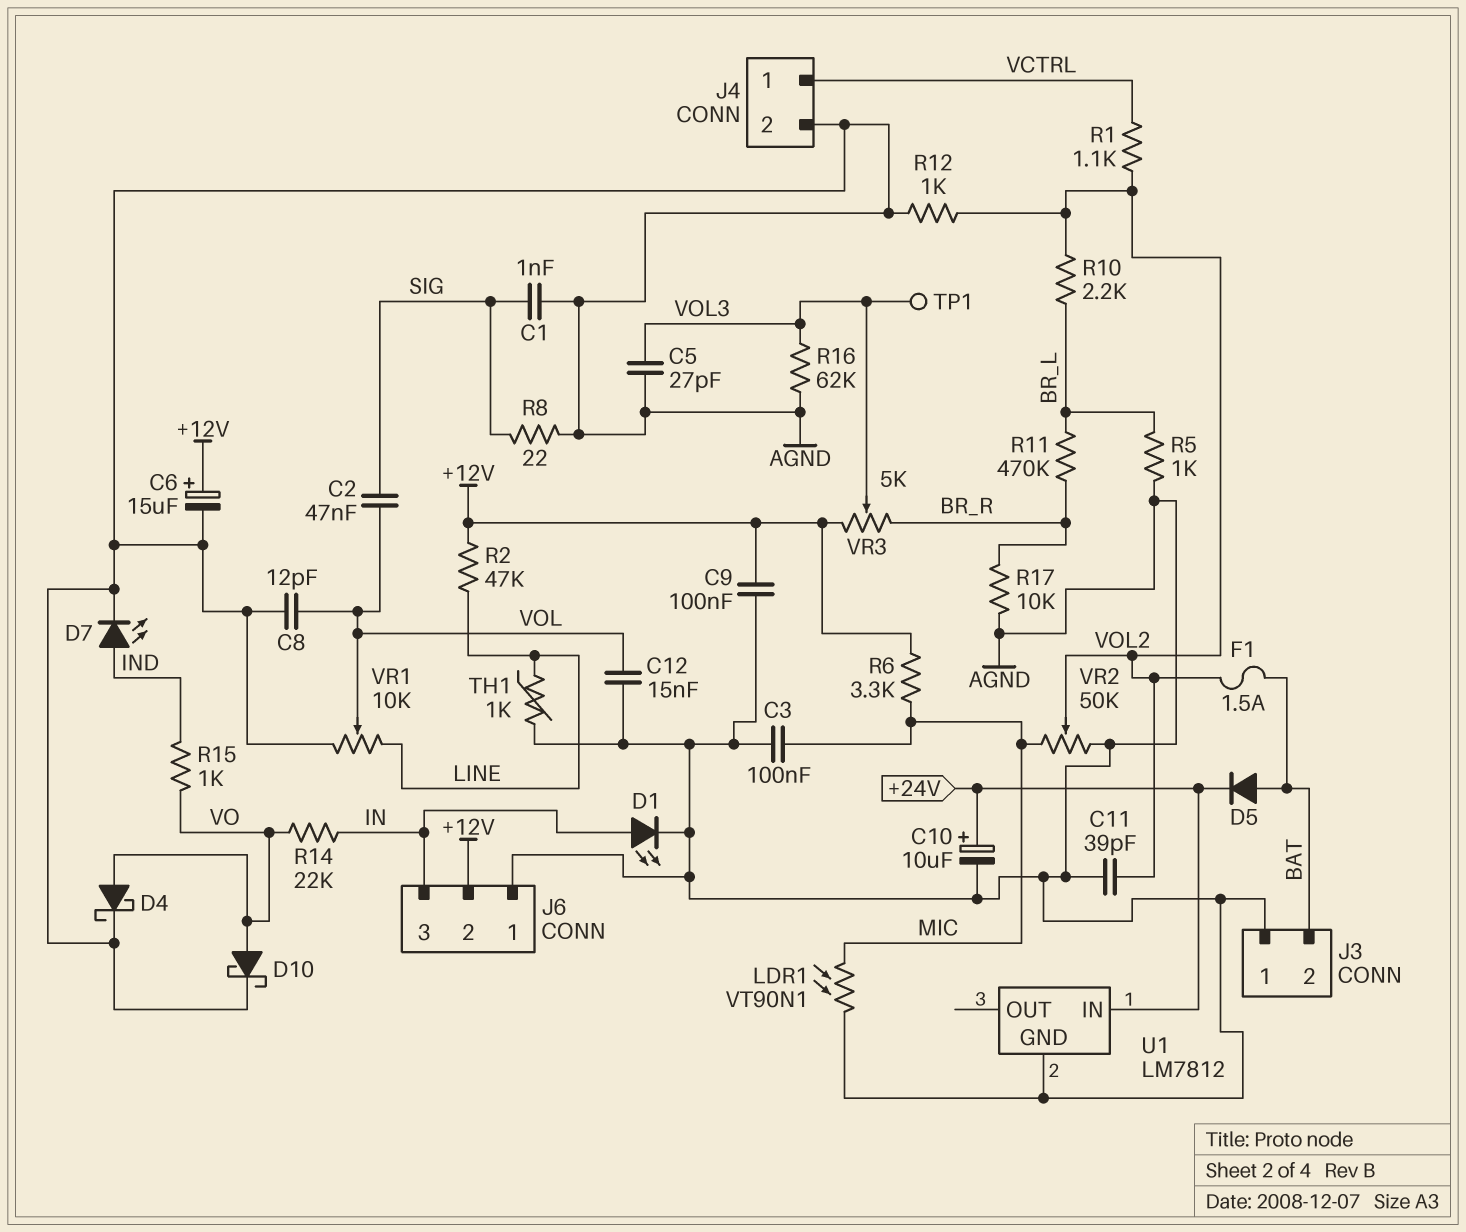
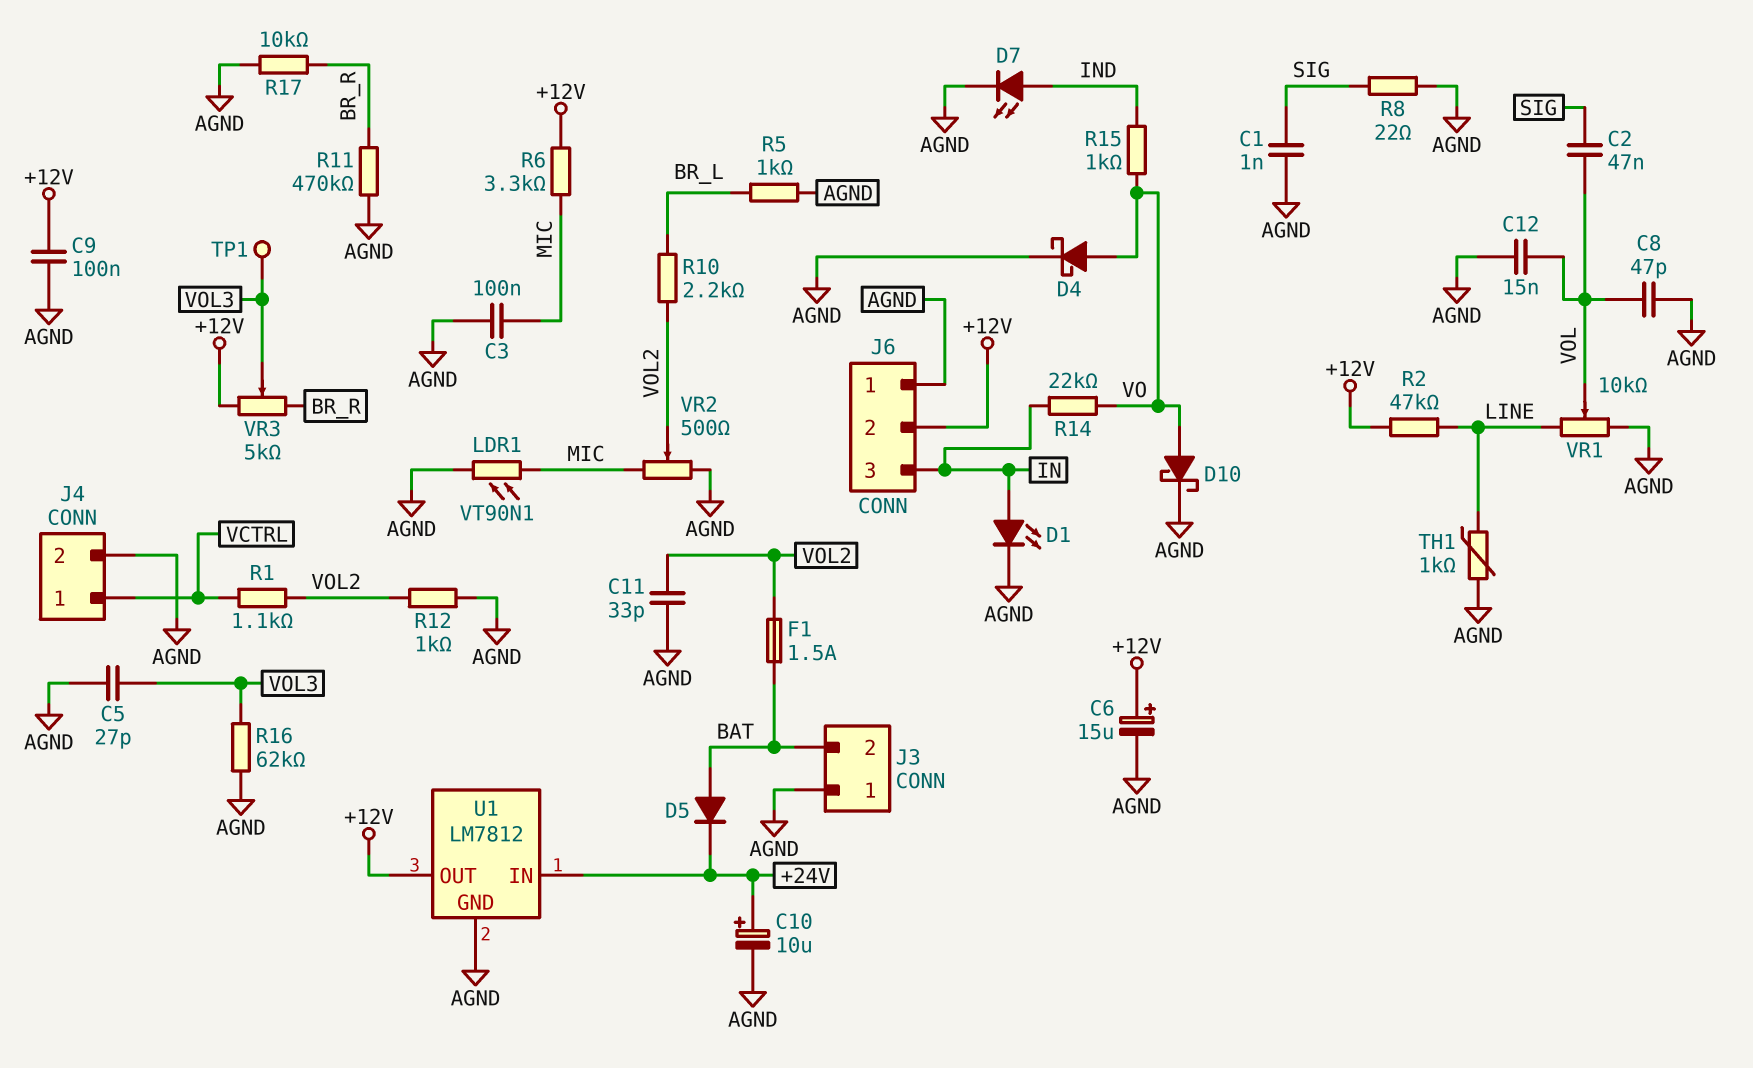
C8: 12pF (AGND, VOL) -> 47pF (AGND, VOL)
C11: 39pF (AGND, VOL2) -> 33pF (AGND, VOL2)
R11: 470k (BR_L, BR_R) -> 470k (AGND, BR_R)
U1 pin OUT: none -> +12V
VR2: 50k (AGND, MIC, wiper VOL2) -> 500 (AGND, MIC, wiper VOL2)

